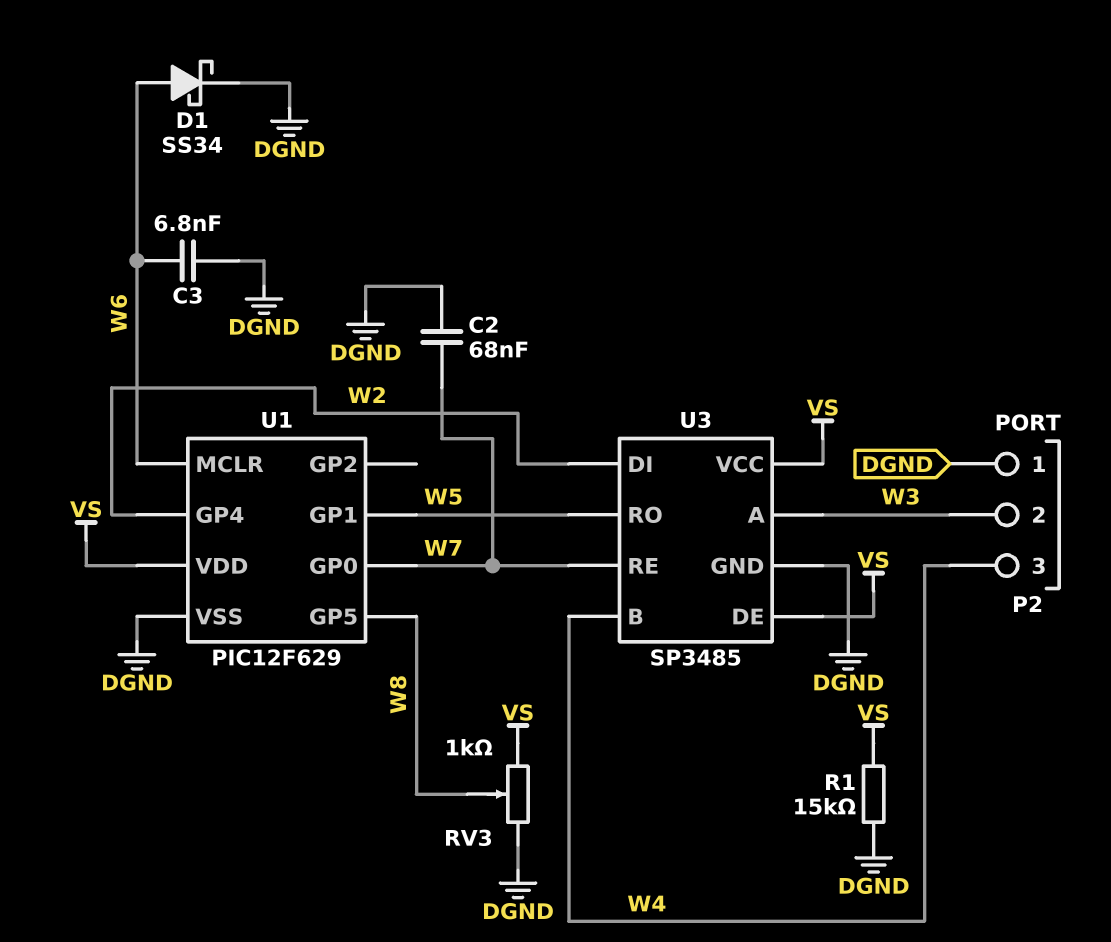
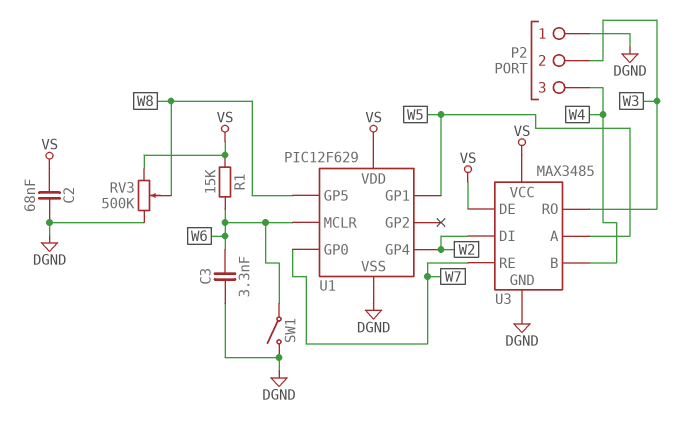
C2: 68nF (DGND, W7) -> 68nF (DGND, VS)
C3: 6.8nF (DGND, W6) -> 3.3nF (DGND, W6)
D1: schottky SS34 (A W6, K DGND) -> none
R1: 15k (DGND, VS) -> 15k (VS, W6)
RV3: 1k (DGND, VS, wiper W8) -> 500k (DGND, VS, wiper W8)
SW1: none -> switch (DGND, W6)
U3: SP3485 -> MAX3485
U3 pin A: W3 -> W5
U3 pin RO: W5 -> W3

